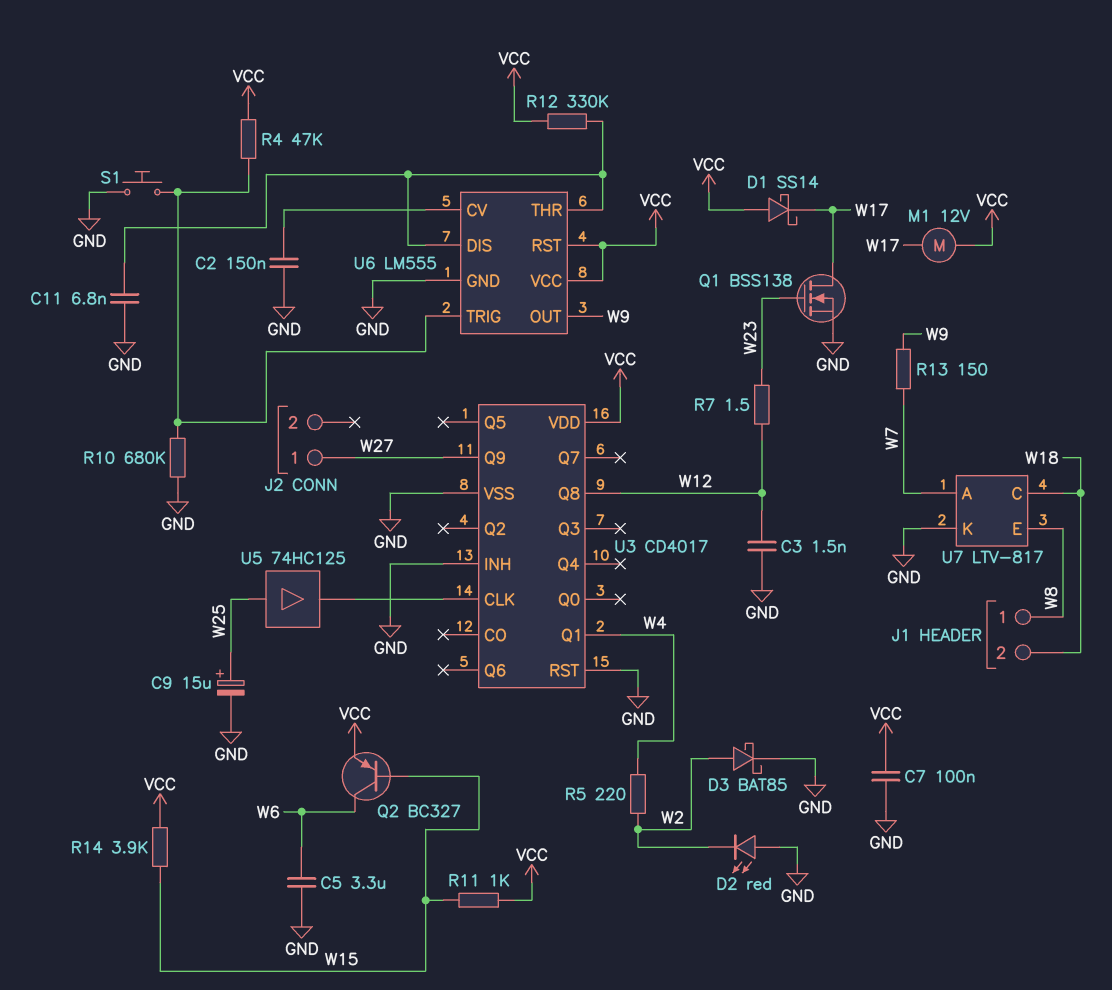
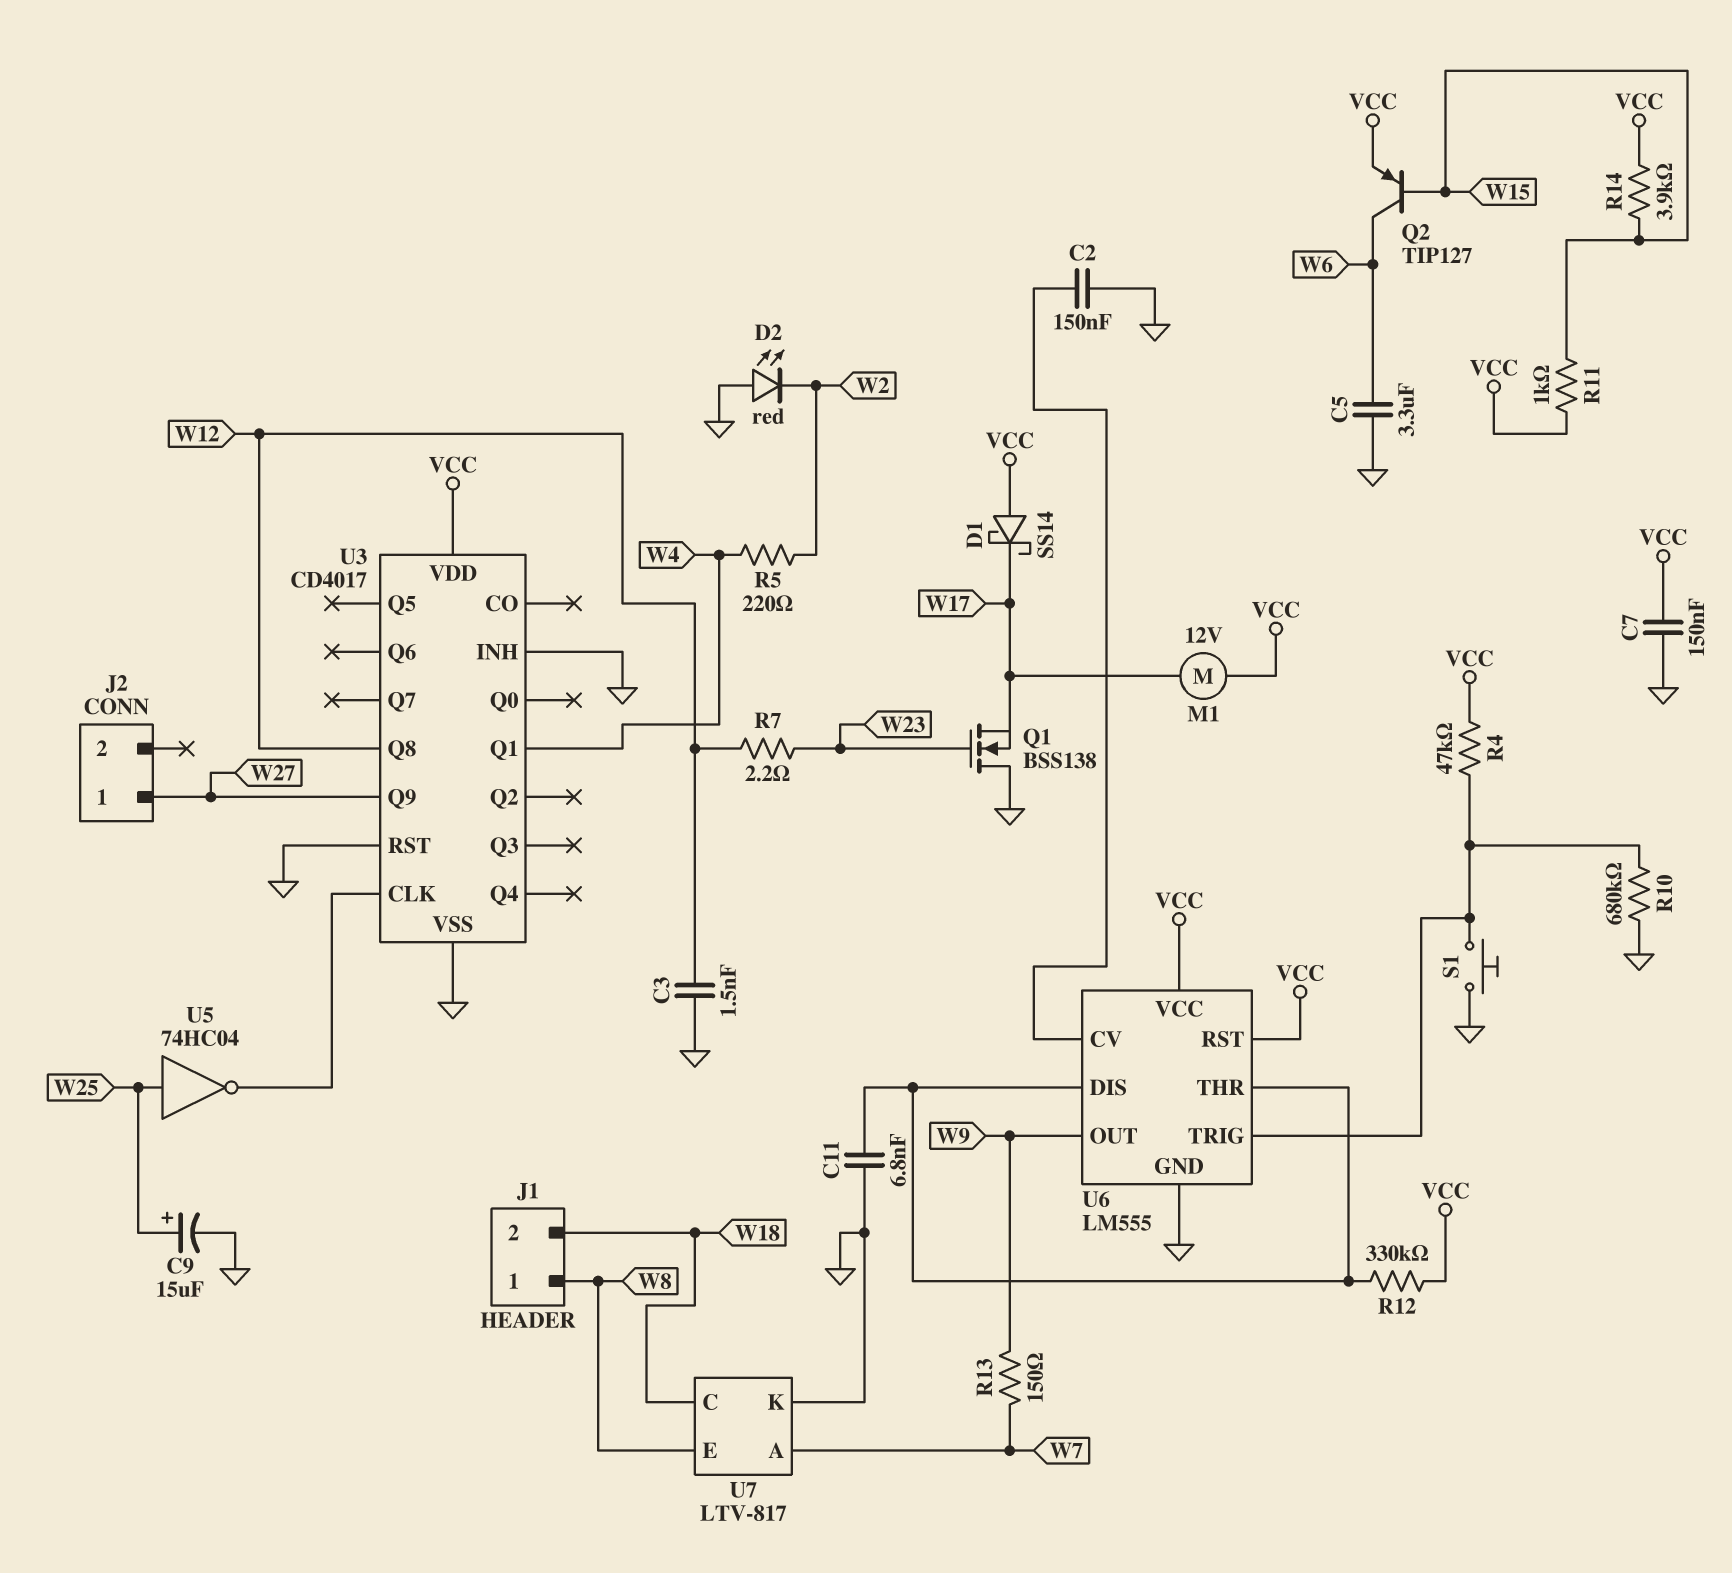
C7: 100nF (GND, VCC) -> 150nF (GND, VCC)
D3: schottky BAT85 (A W2, K GND) -> none
Q1: NMOS BSS138 (G W23, D W17, S GND) -> NMOS BSS138 (G W23, D GND, S W17)
Q2: PNP BC327 (B W15, C W6, E VCC) -> PNP TIP127 (B W15, C W6, E VCC)
R7: 1.5 (W12, W23) -> 2.2 (W12, W23)
U5: buffer 74HC125 (in W25, out U3/CLK) -> NOT 74HC04 (in W25, out U3/CLK)

